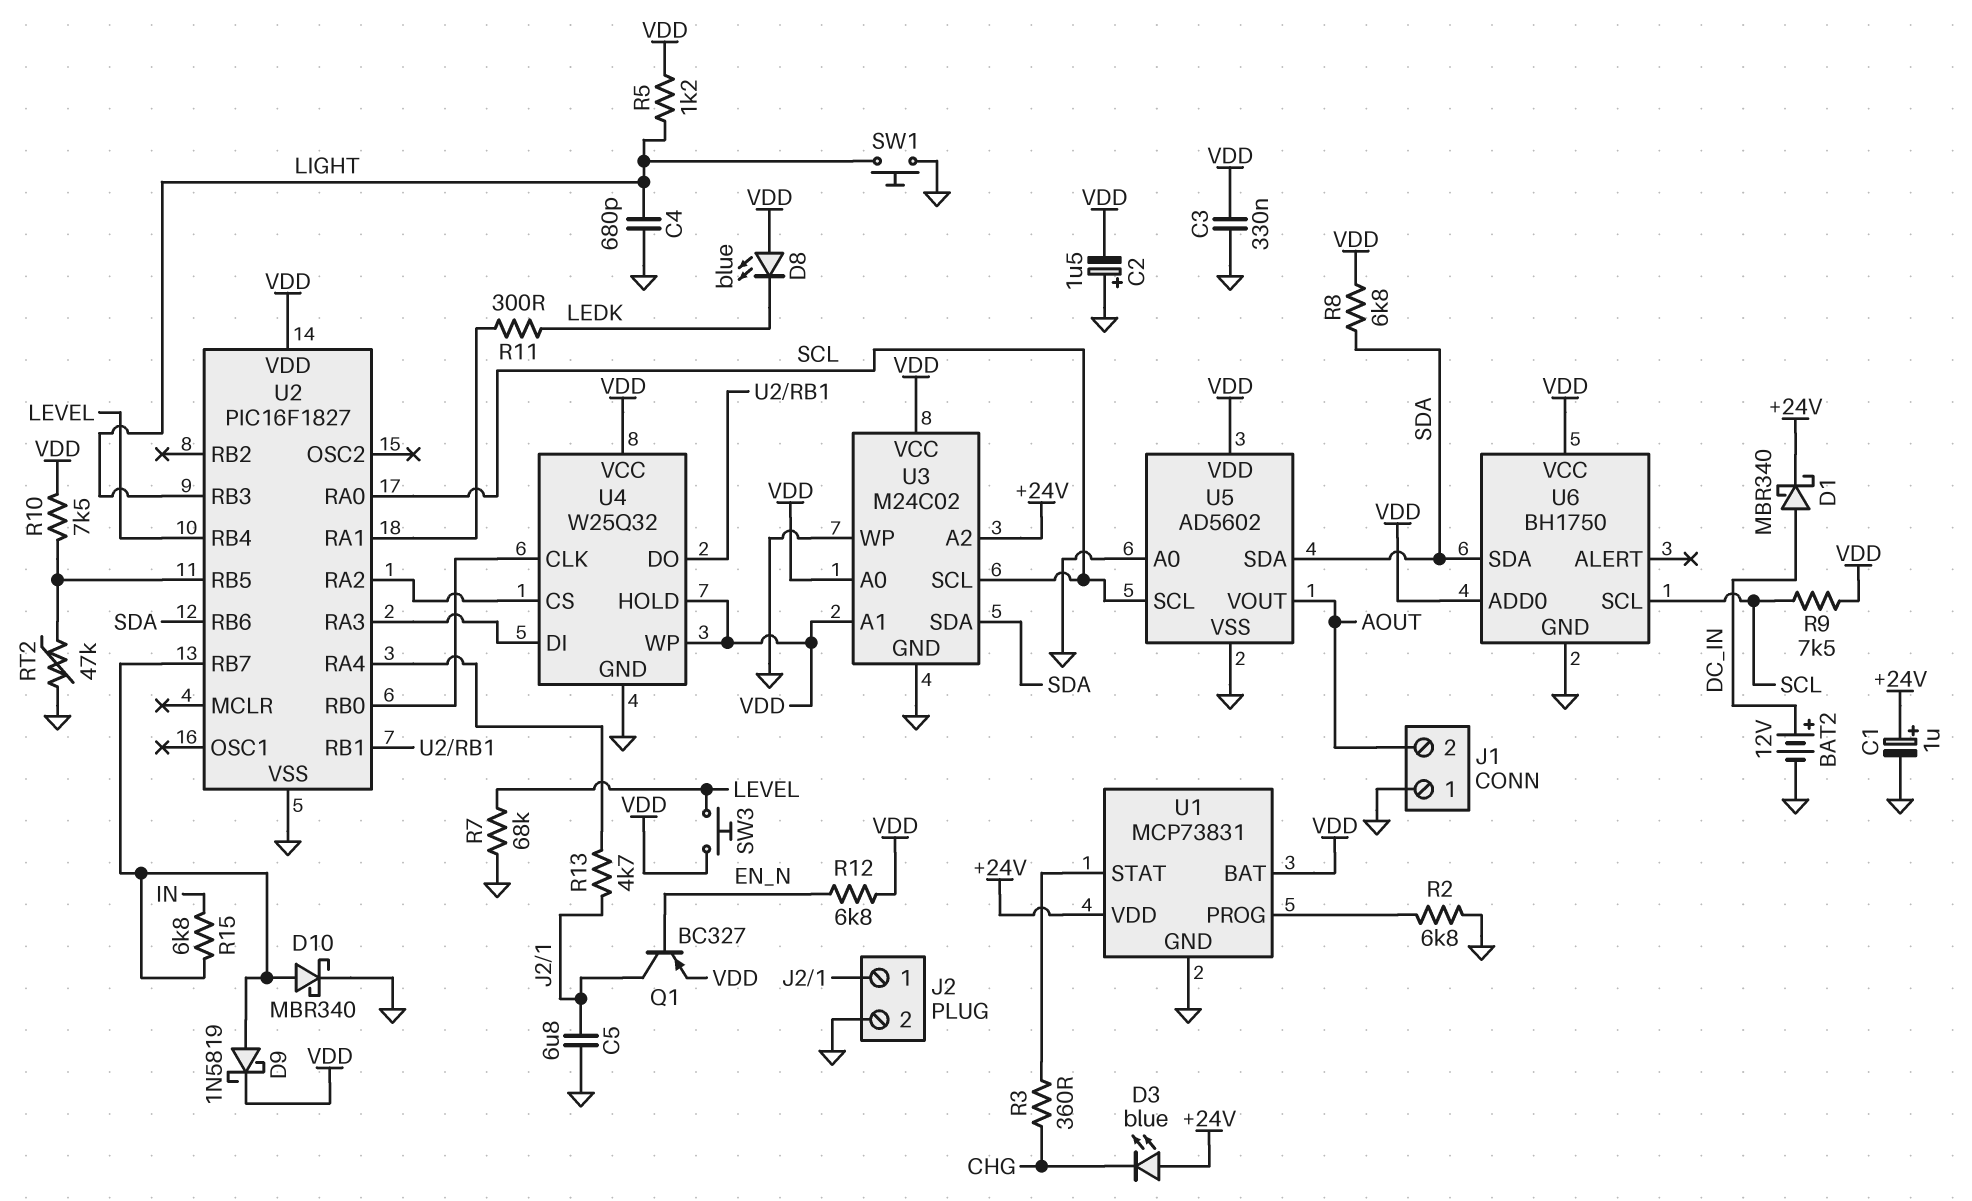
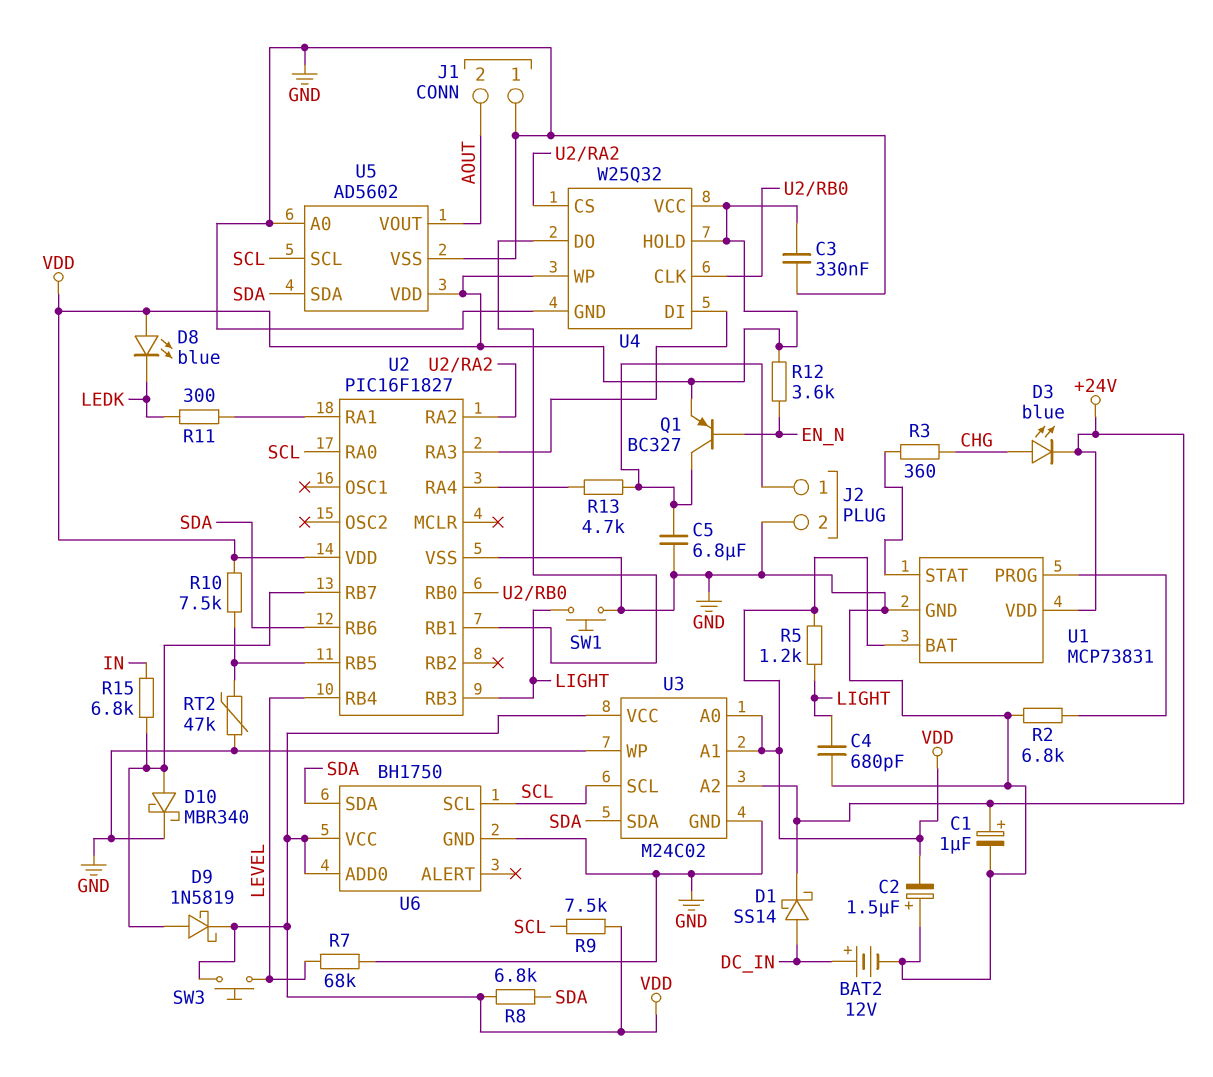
D1: schottky MBR340 (A DC_IN, K +24V) -> schottky SS14 (A DC_IN, K +24V)
D3: LED blue (A +24V, K CHG) -> LED blue (A CHG, K +24V)
R12: 6.8k (EN_N, VDD) -> 3.6k (EN_N, VDD)

